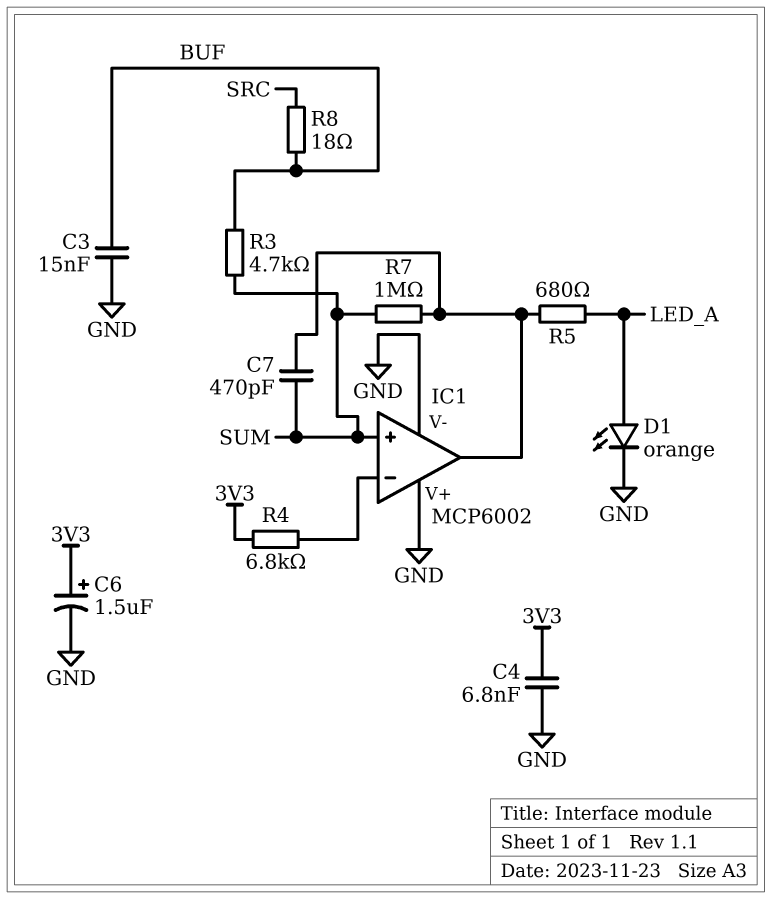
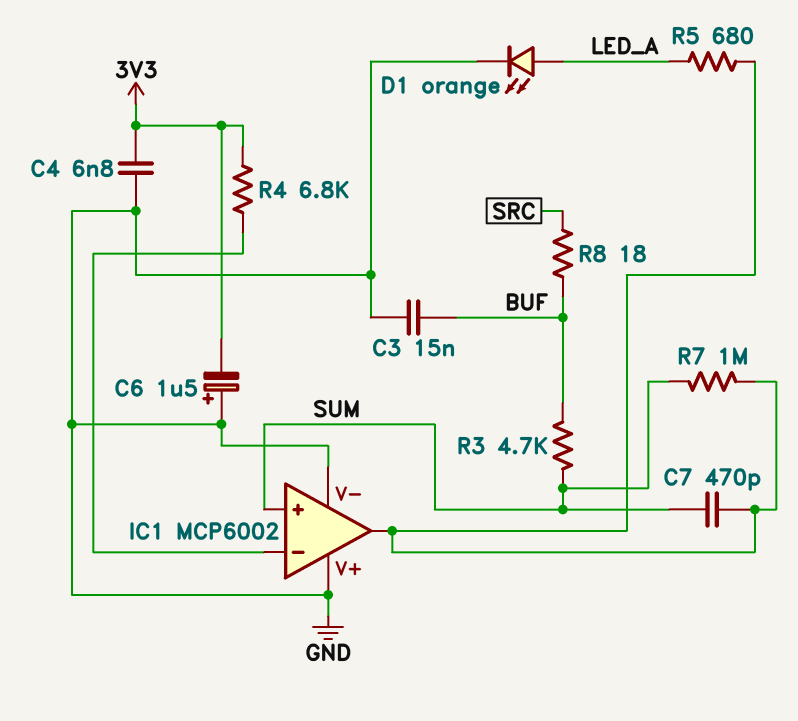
C6: 1.5uF (plus 3V3, minus GND) -> 1.5uF (plus GND, minus 3V3)

